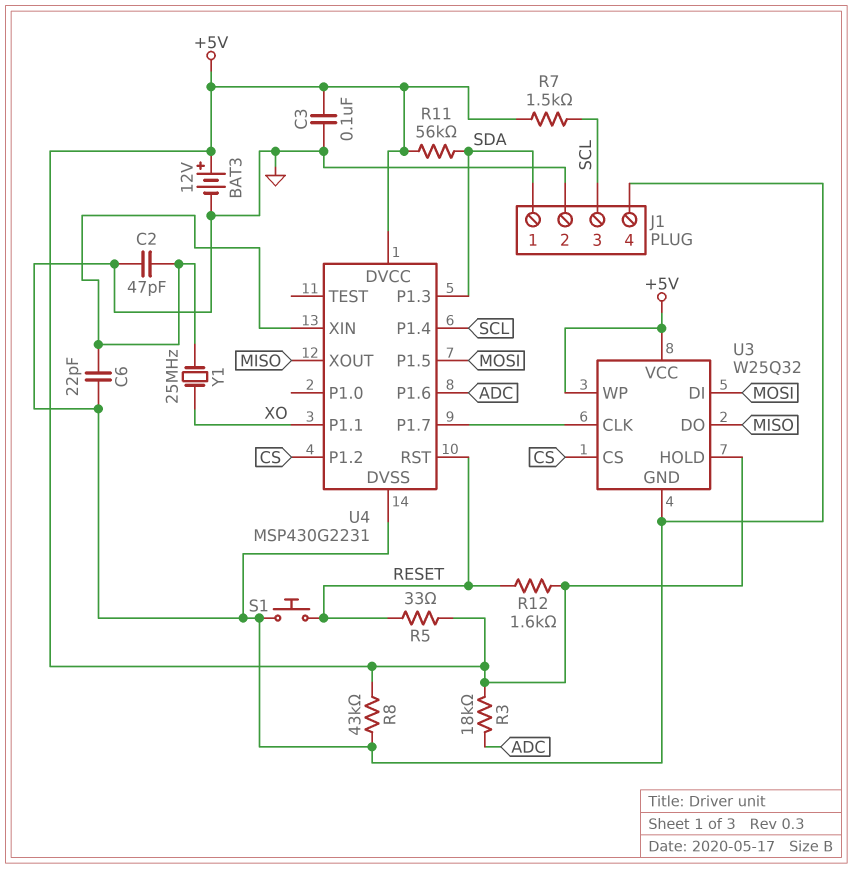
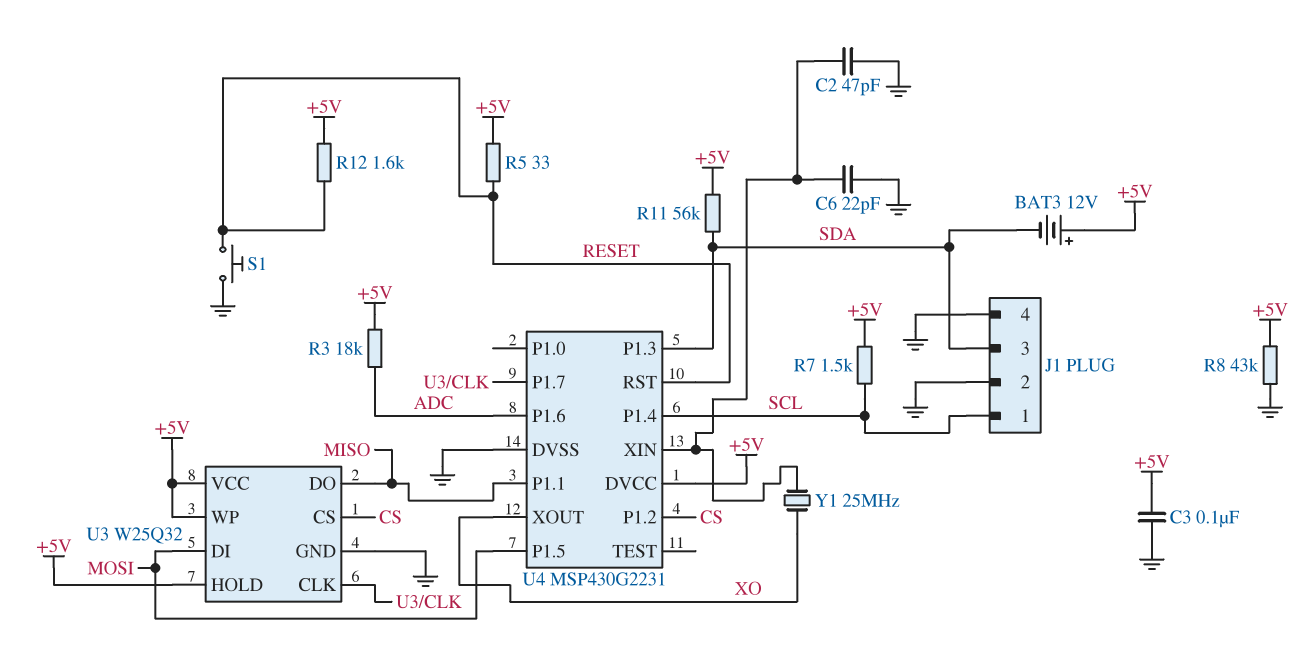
BAT3: 12V (plus +5V, minus GND) -> 12V (plus +5V, minus SDA)
J1 pin 1: SDA -> SCL
J1 pin 3: SCL -> SDA
U4 pin P1.1: XO -> MISO
U4 pin XOUT: MISO -> XO

